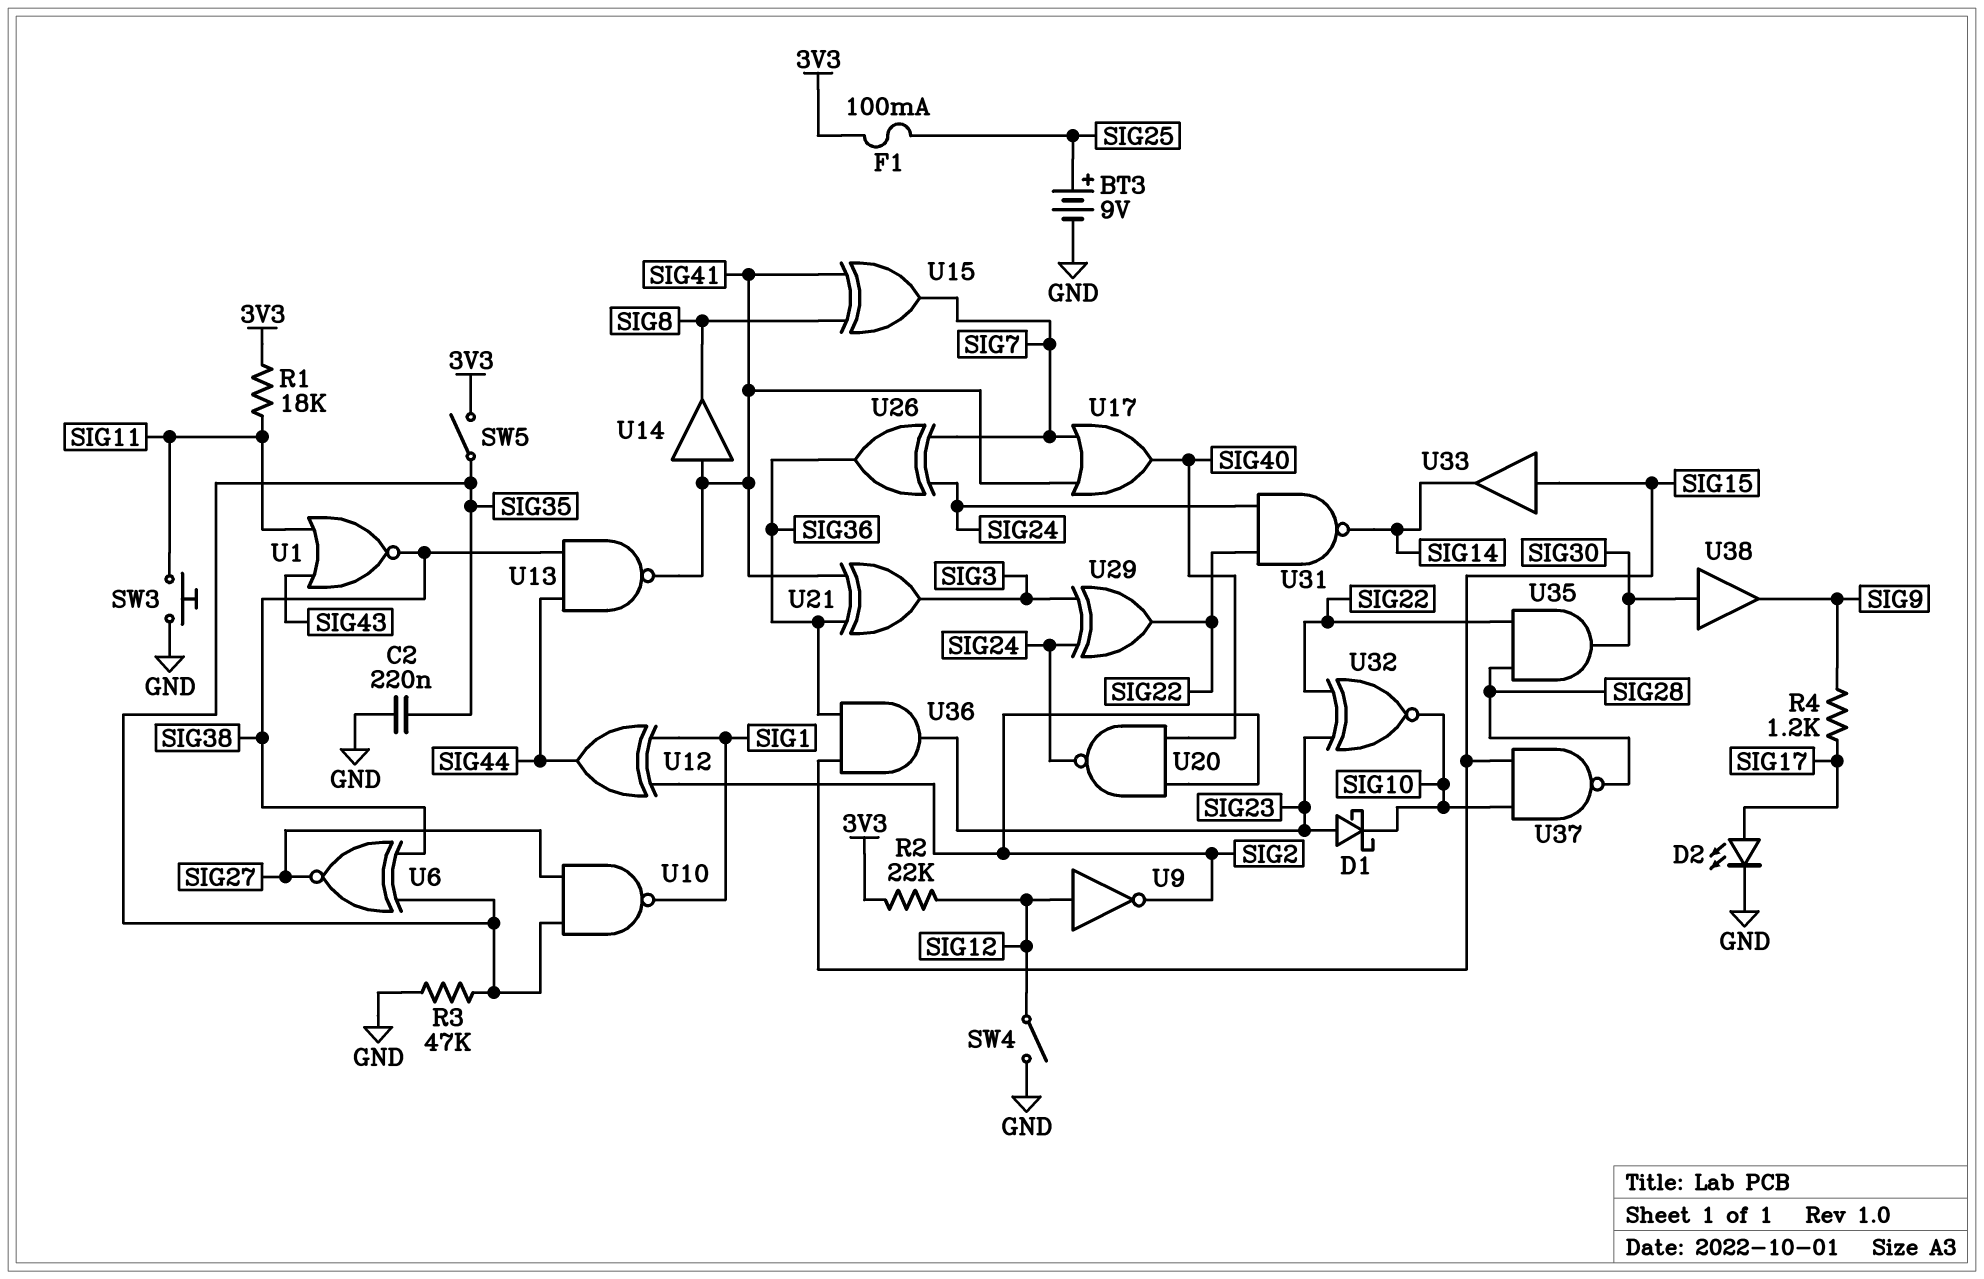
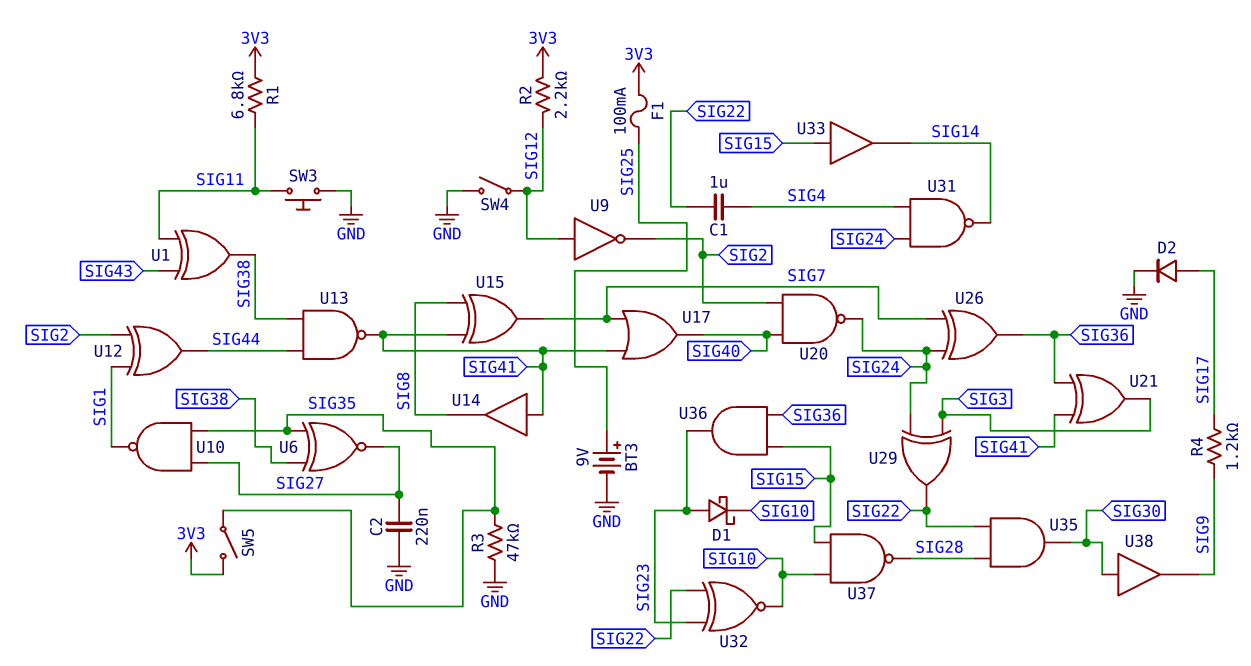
C1: none -> 1uF (SIG4, SIG22)
C2: 220nF (GND, SIG35) -> 220nF (GND, SIG27)
D2: LED (A SIG17, K GND) -> diode (A SIG17, K GND)
R1: 18k (3V3, SIG11) -> 6.8k (3V3, SIG11)
R2: 22k (3V3, SIG12) -> 2.2k (3V3, SIG12)
U1: NOR (in SIG11, in SIG43, out SIG38) -> XOR (in SIG11, in SIG43, out SIG38)
U31: NAND (in SIG22, in SIG24, out SIG14) -> NAND (in SIG4, in SIG24, out SIG14)

